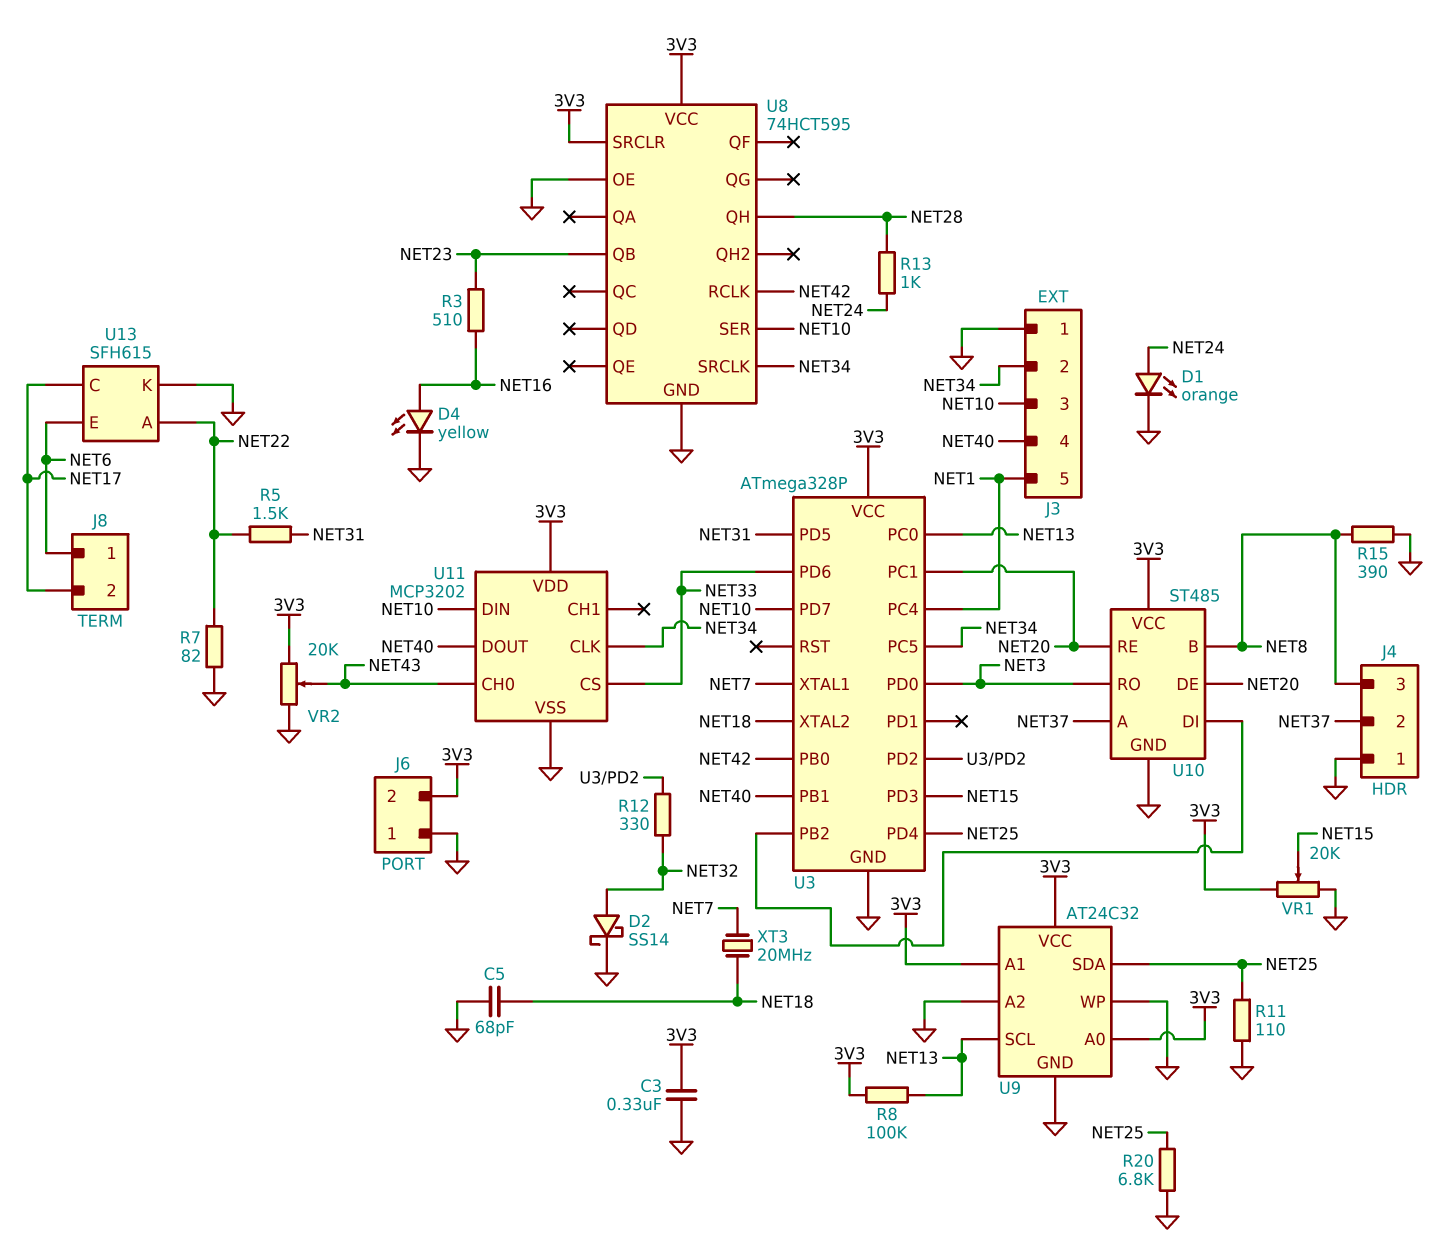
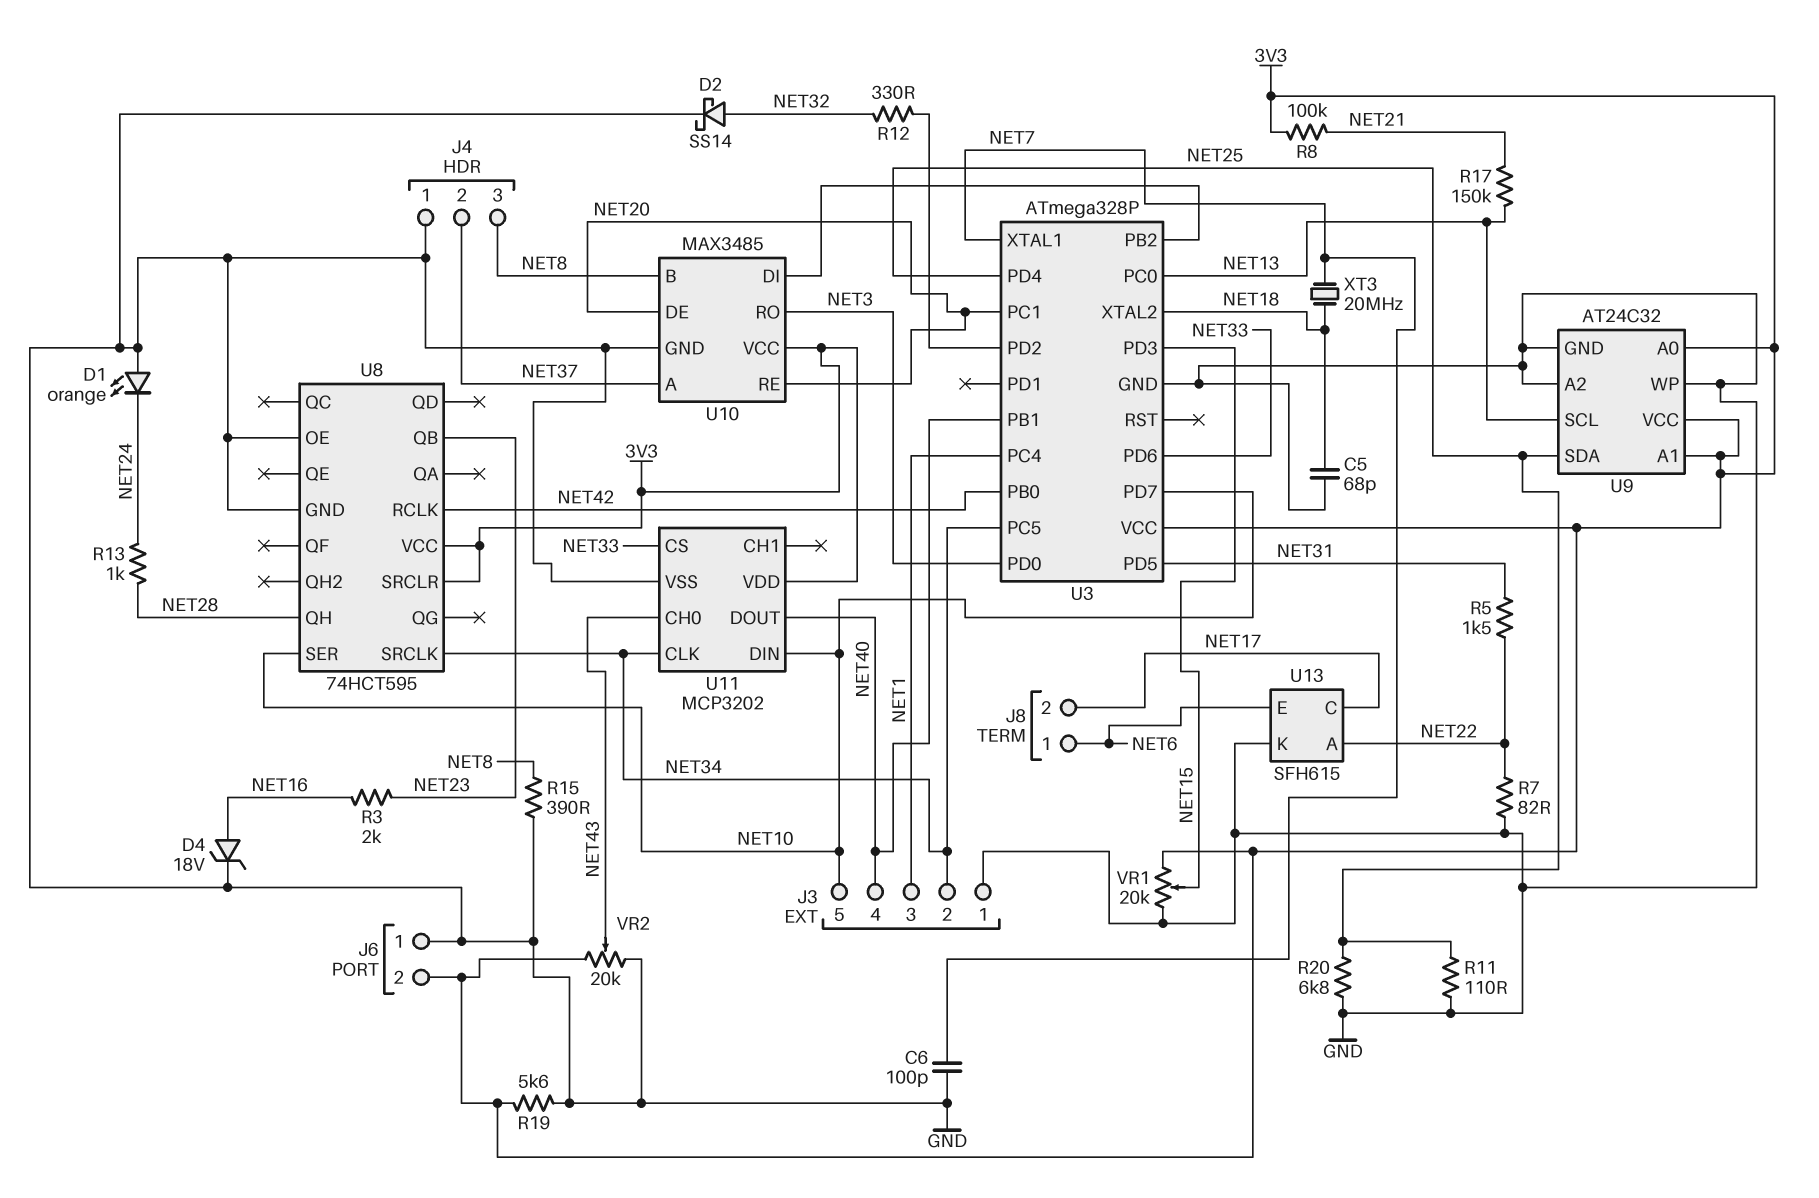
C3: 330nF (3V3, GND) -> none
C6: none -> 100pF (GND, NET7)
D1: LED orange (A NET24, K GND) -> LED orange (A GND, K NET24)
D4: LED yellow (A NET16, K GND) -> zener 18V (A NET16, K GND)
J3 pin 3: NET10 -> NET1
J3 pin 5: NET1 -> NET10
R3: 510 (NET16, NET23) -> 2k (NET16, NET23)
R8: 100k (3V3, NET13) -> 100k (3V3, NET21)
R17: none -> 150k (NET13, NET21)
R19: none -> 5.6k (3V3, GND)
U10: ST485 -> MAX3485

